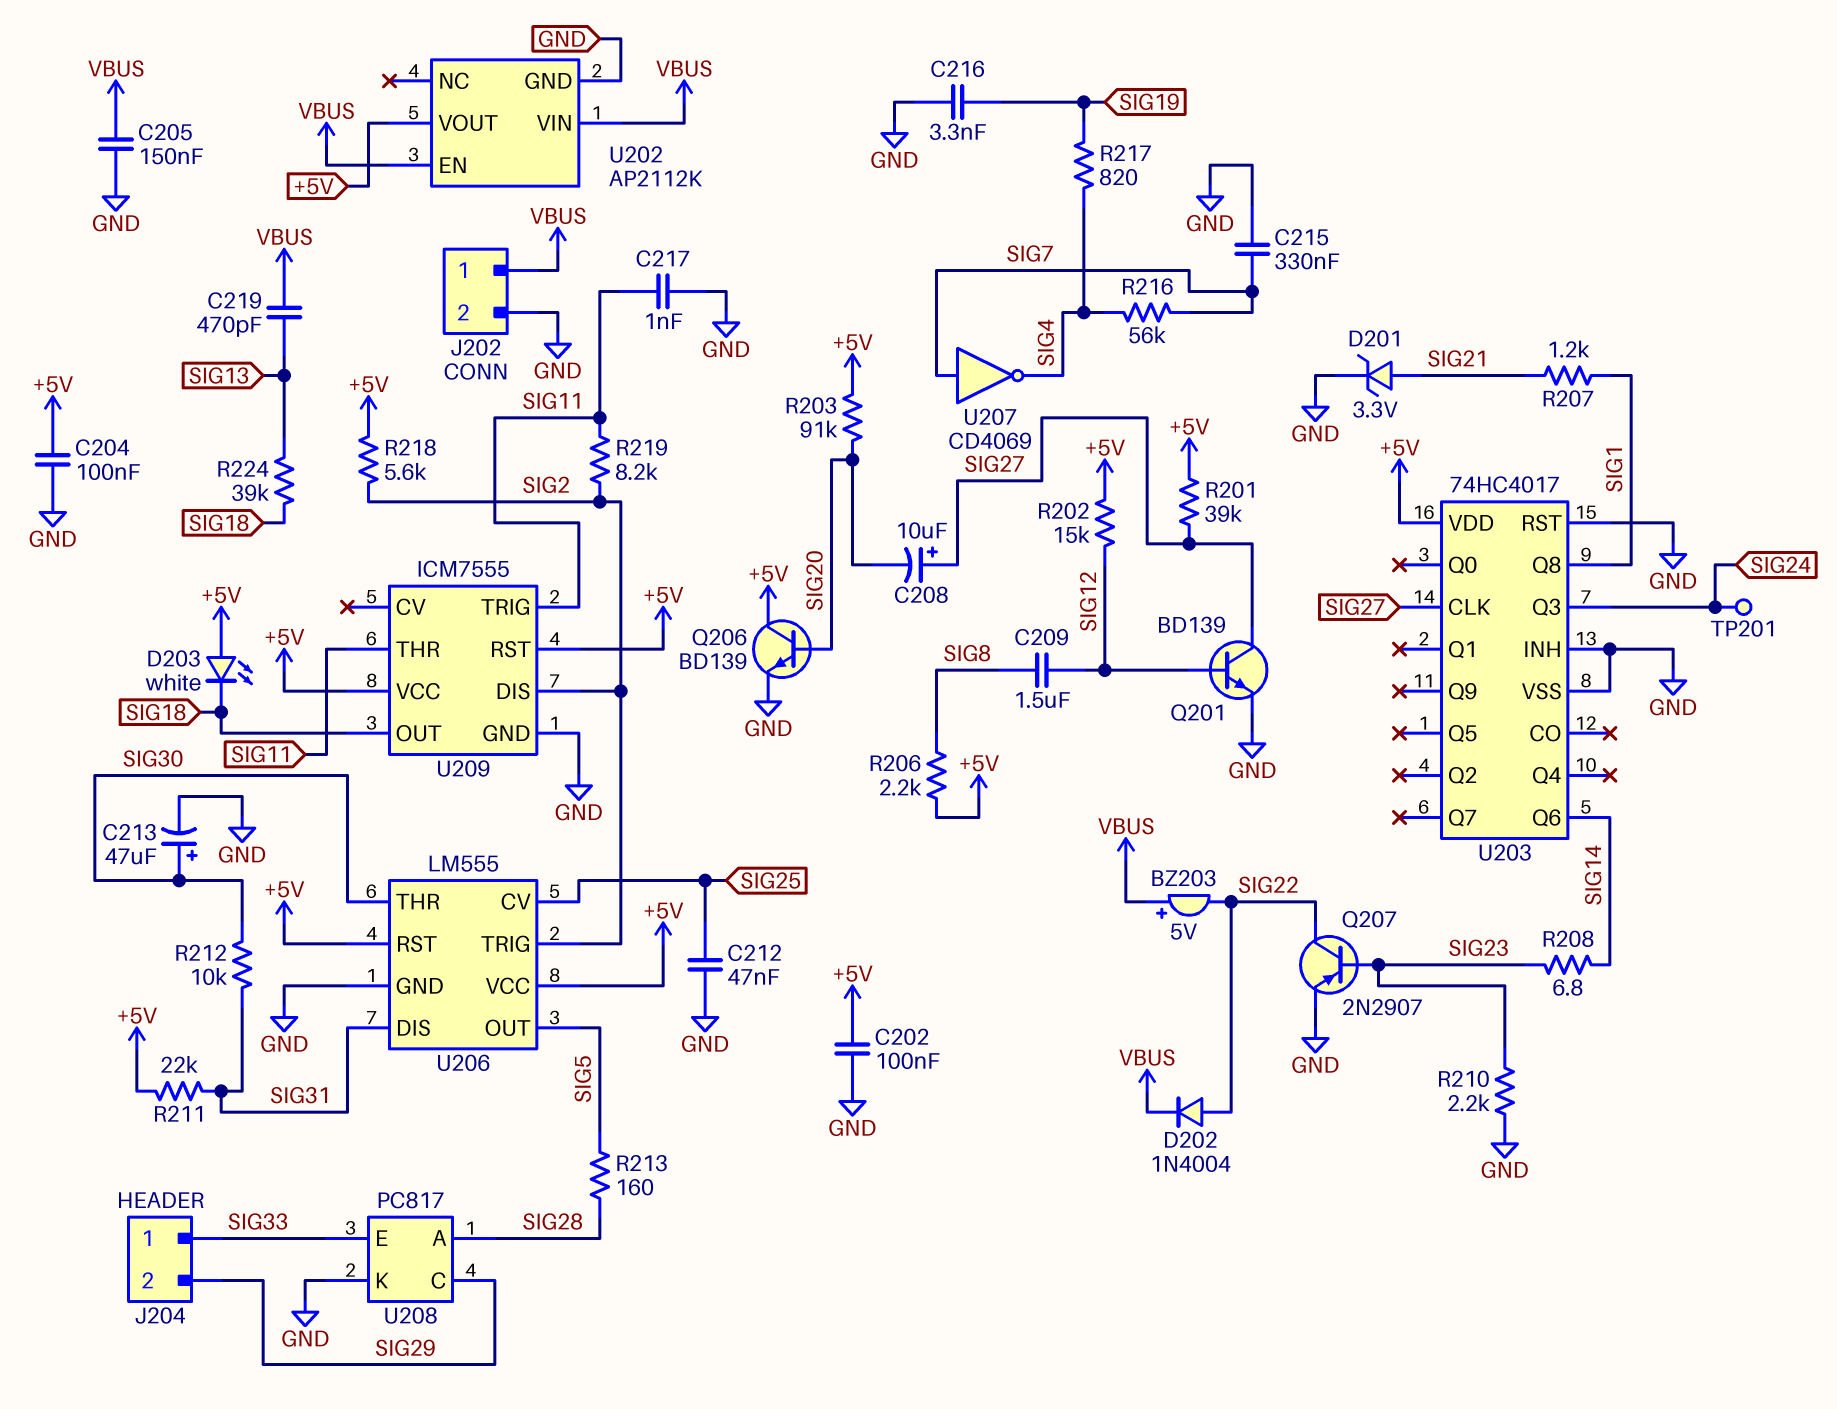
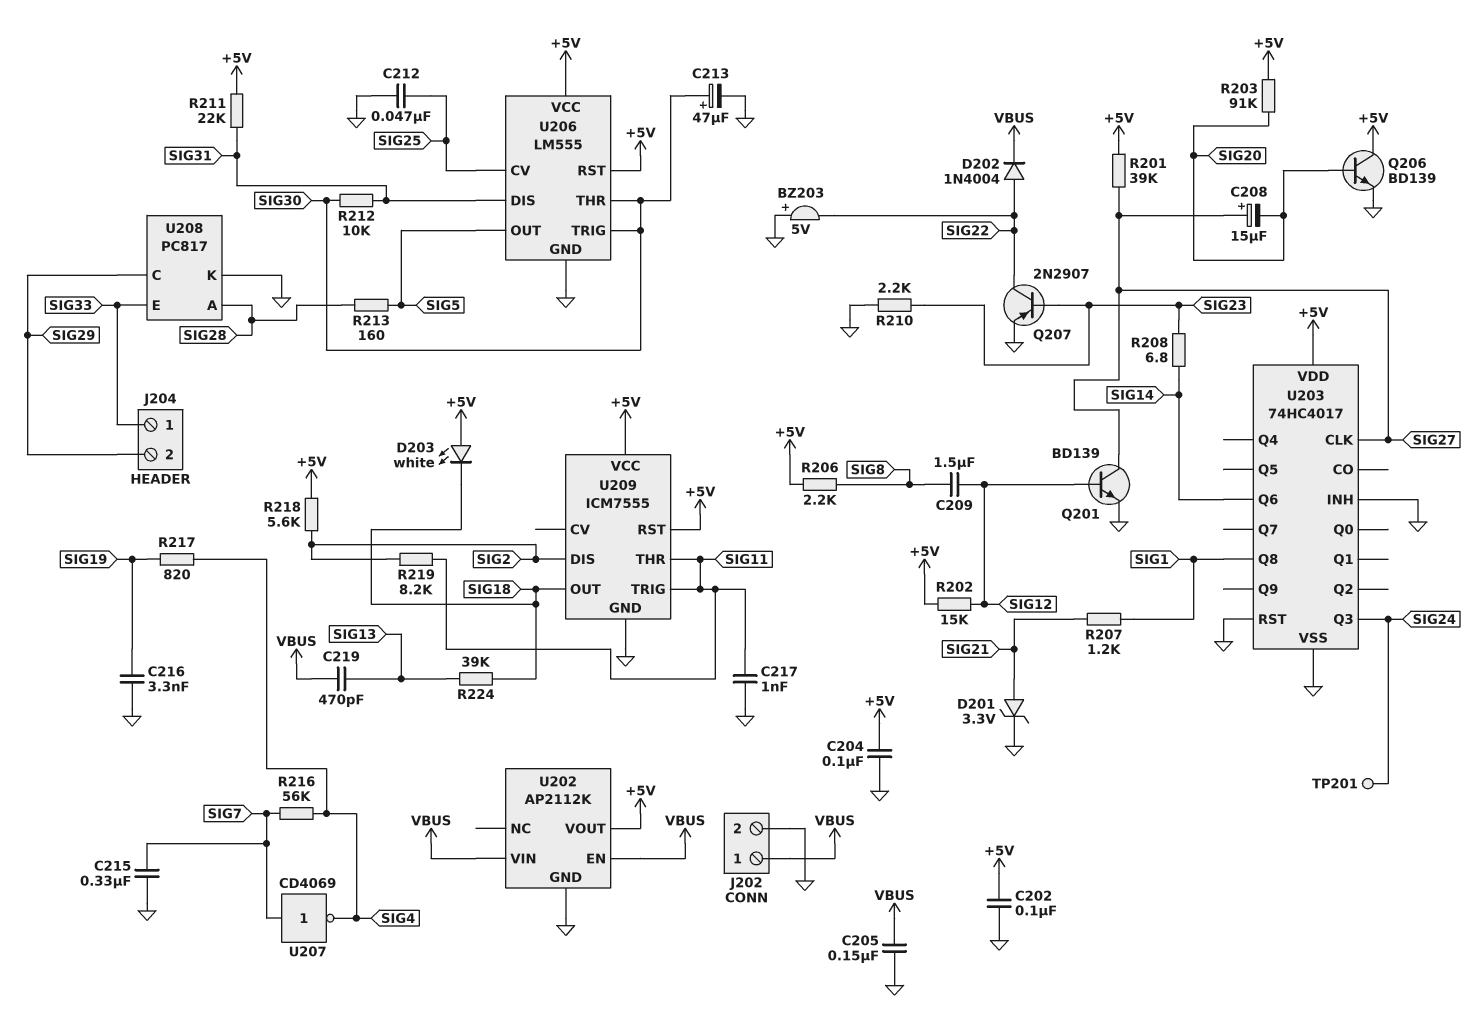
BZ203: buzzer 5V (plus VBUS, minus SIG22) -> buzzer 5V (plus GND, minus SIG22)
C208: 10uF (plus SIG27, minus SIG20) -> 15uF (plus SIG27, minus SIG20)
U206 pin TRIG: SIG2 -> SIG30

